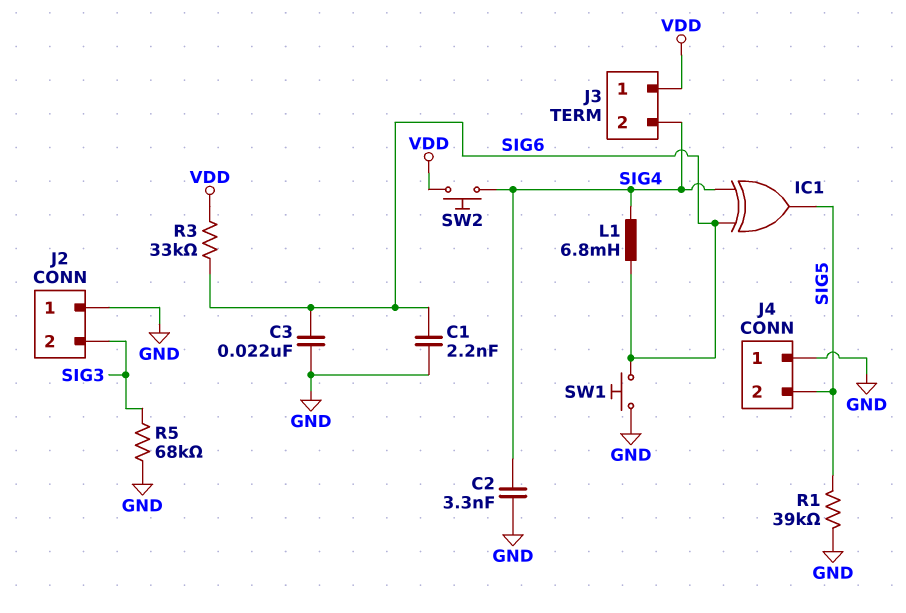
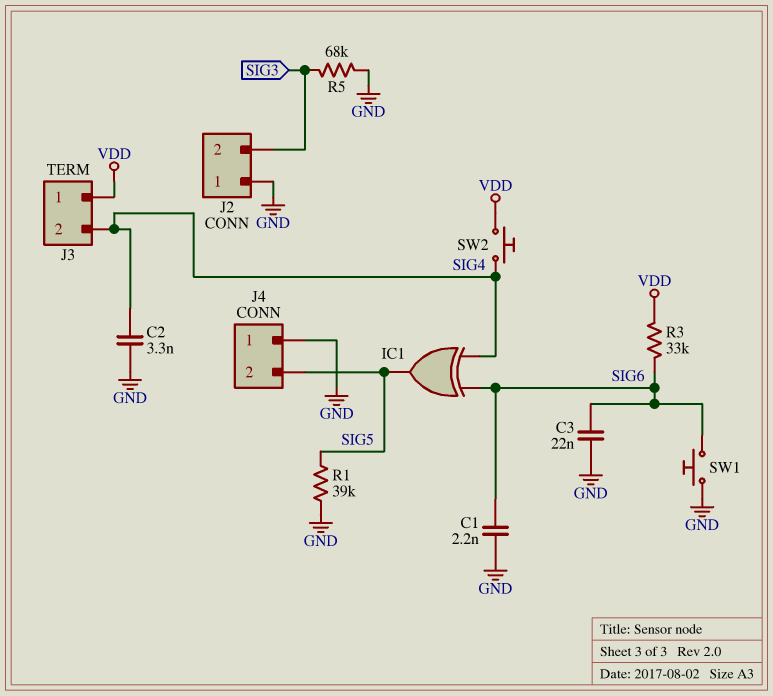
L1: 6.8mH (SIG4, SIG6) -> none

